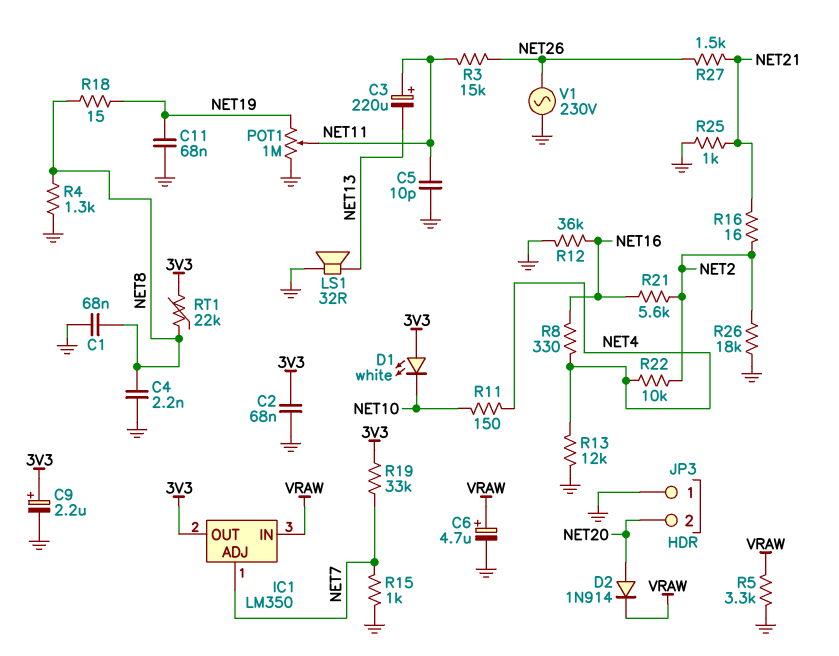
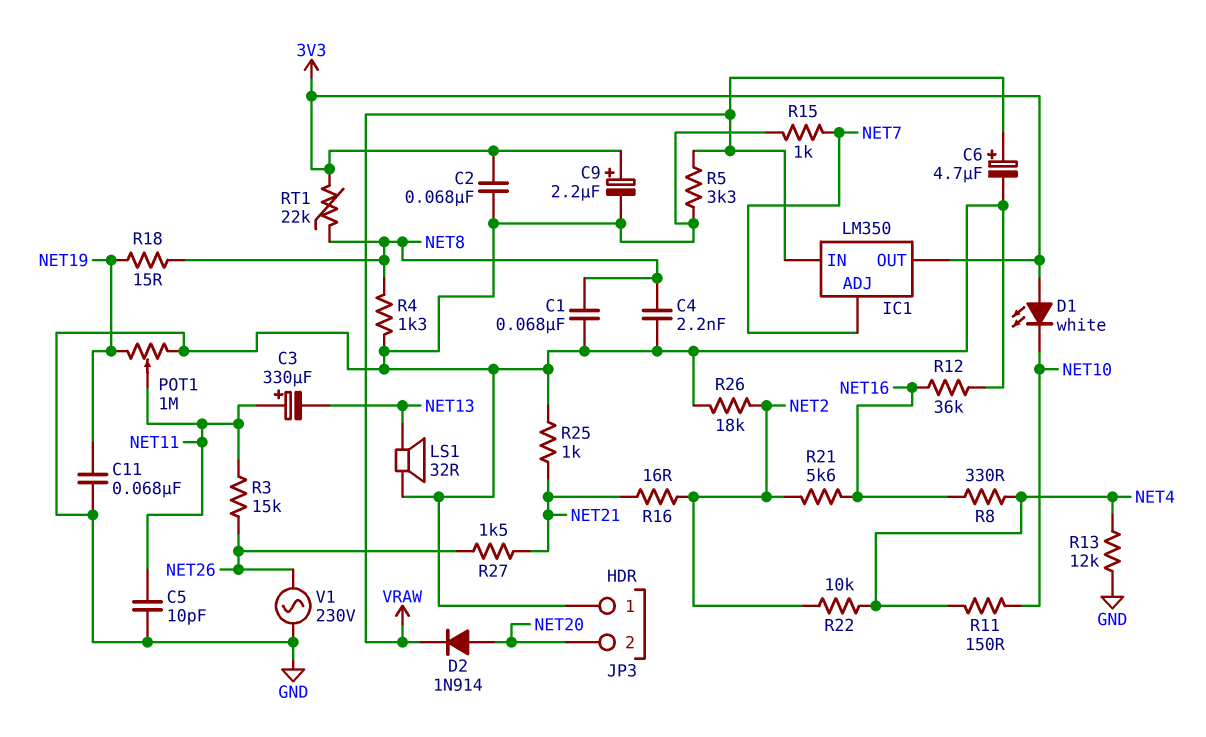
C3: 220uF (plus NET11, minus NET13) -> 330uF (plus NET11, minus NET13)
R19: 33k (3V3, NET7) -> none

